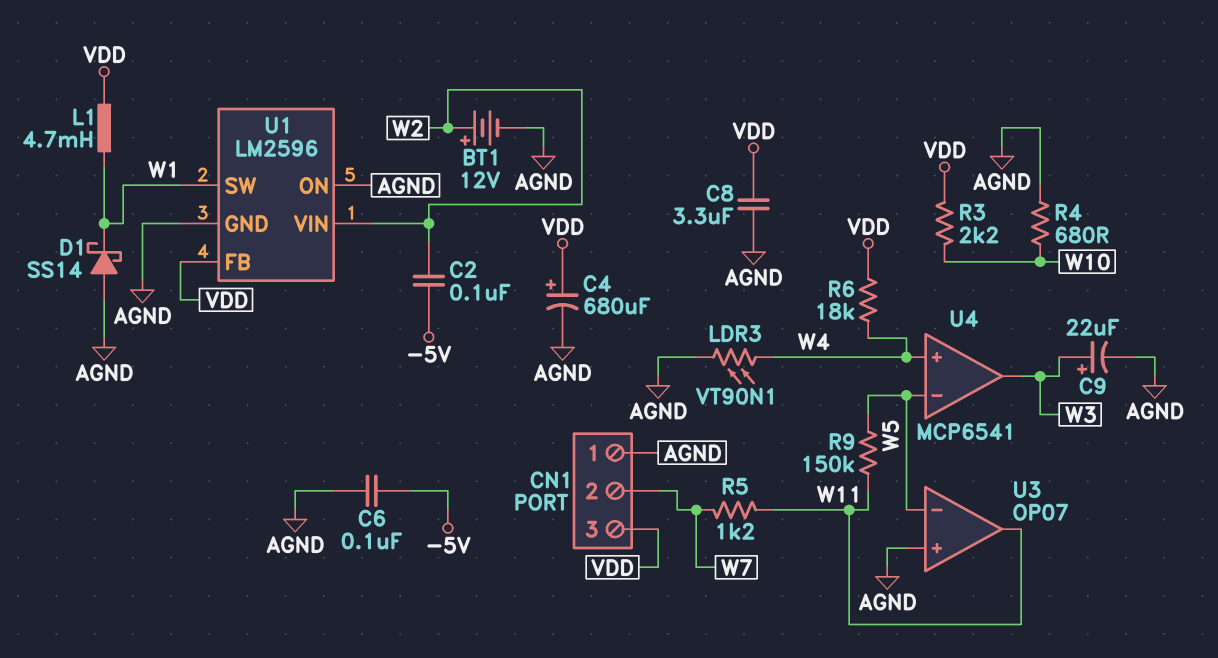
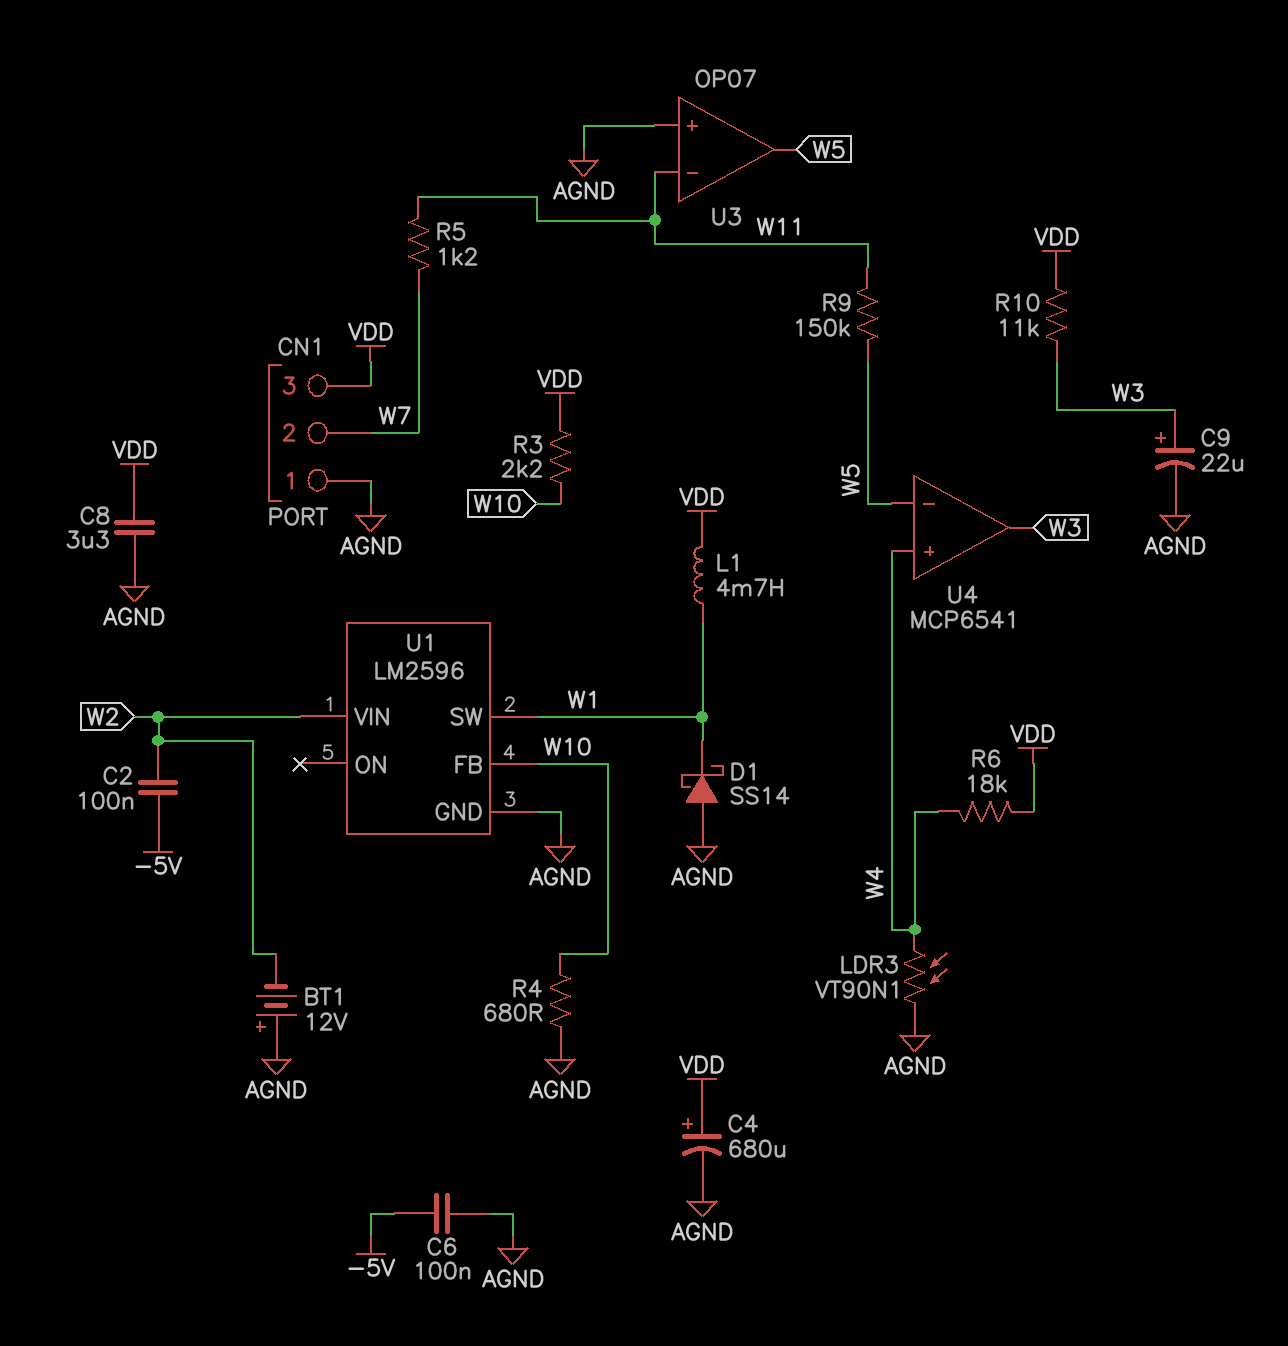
BT1: 12V (plus W2, minus AGND) -> 12V (plus AGND, minus W2)
R10: none -> 11k (VDD, W3)
U1 pin FB: VDD -> W10
U1 pin ON: AGND -> none
U3 pin in-: W5 -> W11
U3 pin out: W11 -> W5

